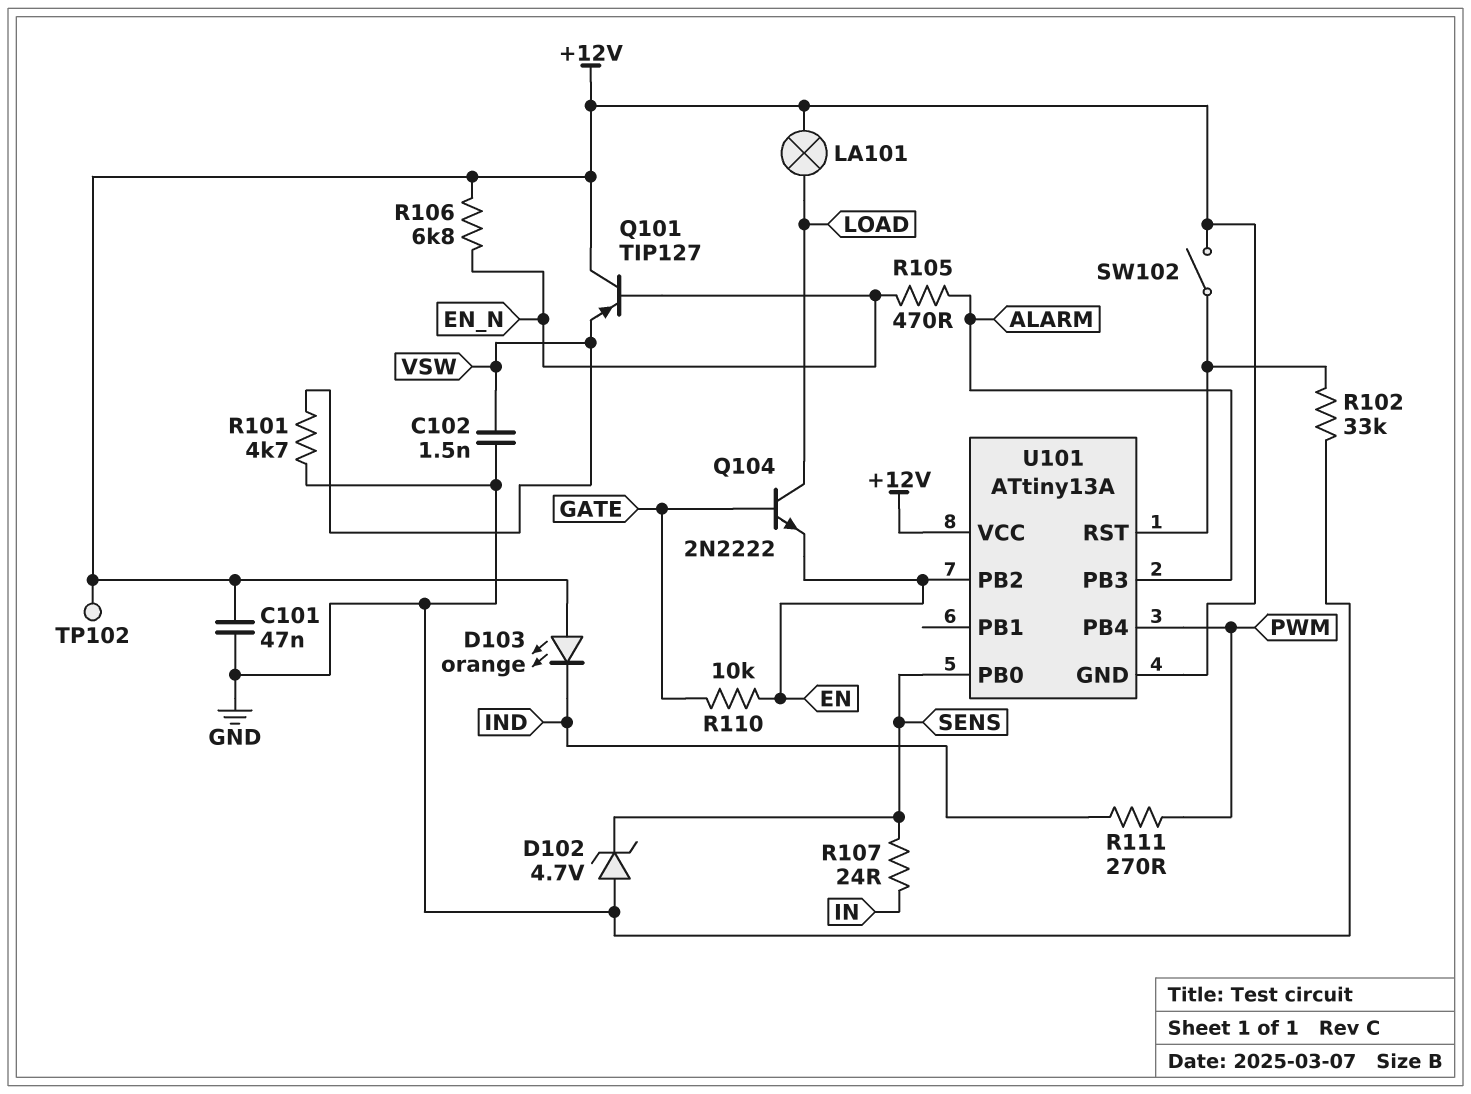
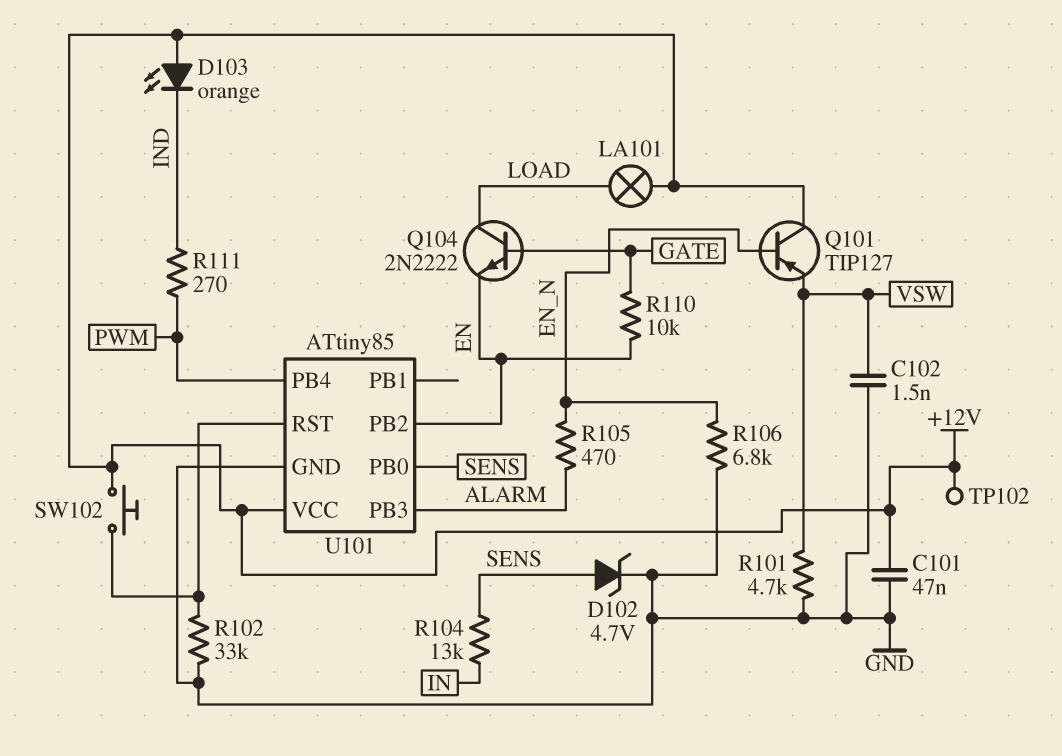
D102: zener 4.7V (A GND, K SENS) -> zener 4.7V (A SENS, K GND)
R104: none -> 13k (IN, SENS)
R106: 6.8k (+12V, EN_N) -> 6.8k (EN_N, GND)
R107: 24 (IN, SENS) -> none
SW102: switch (+12V, U101/RST) -> button (+12V, U101/RST)
U101: ATtiny13A -> ATtiny85
U101 pin GND: +12V -> GND

